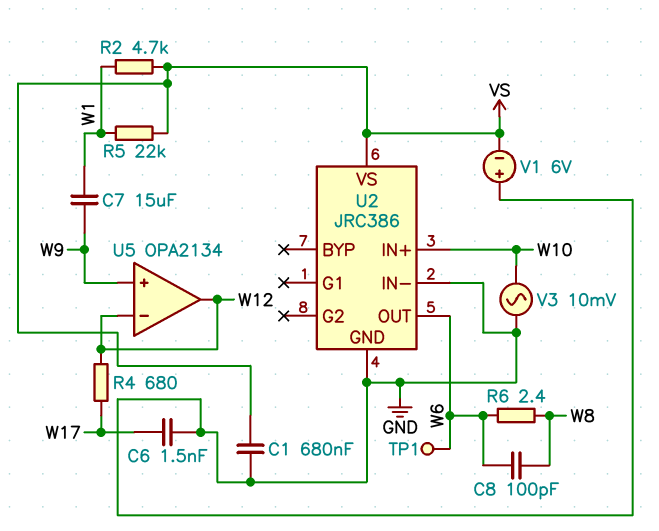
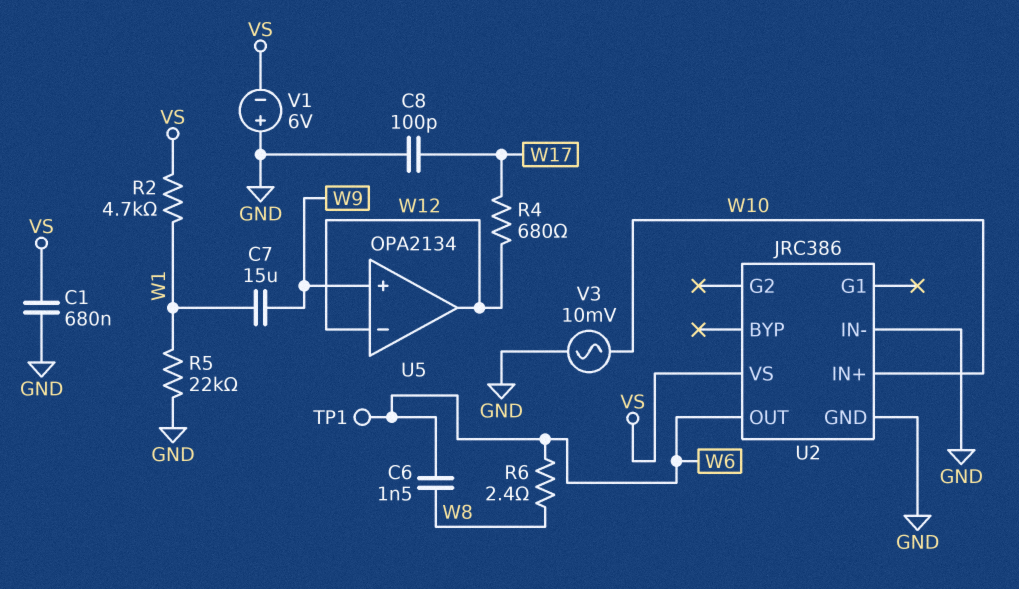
C6: 1.5nF (GND, W17) -> 1.5nF (W6, W8)
C8: 100pF (W6, W8) -> 100pF (GND, W17)
R5: 22k (VS, W1) -> 22k (GND, W1)

